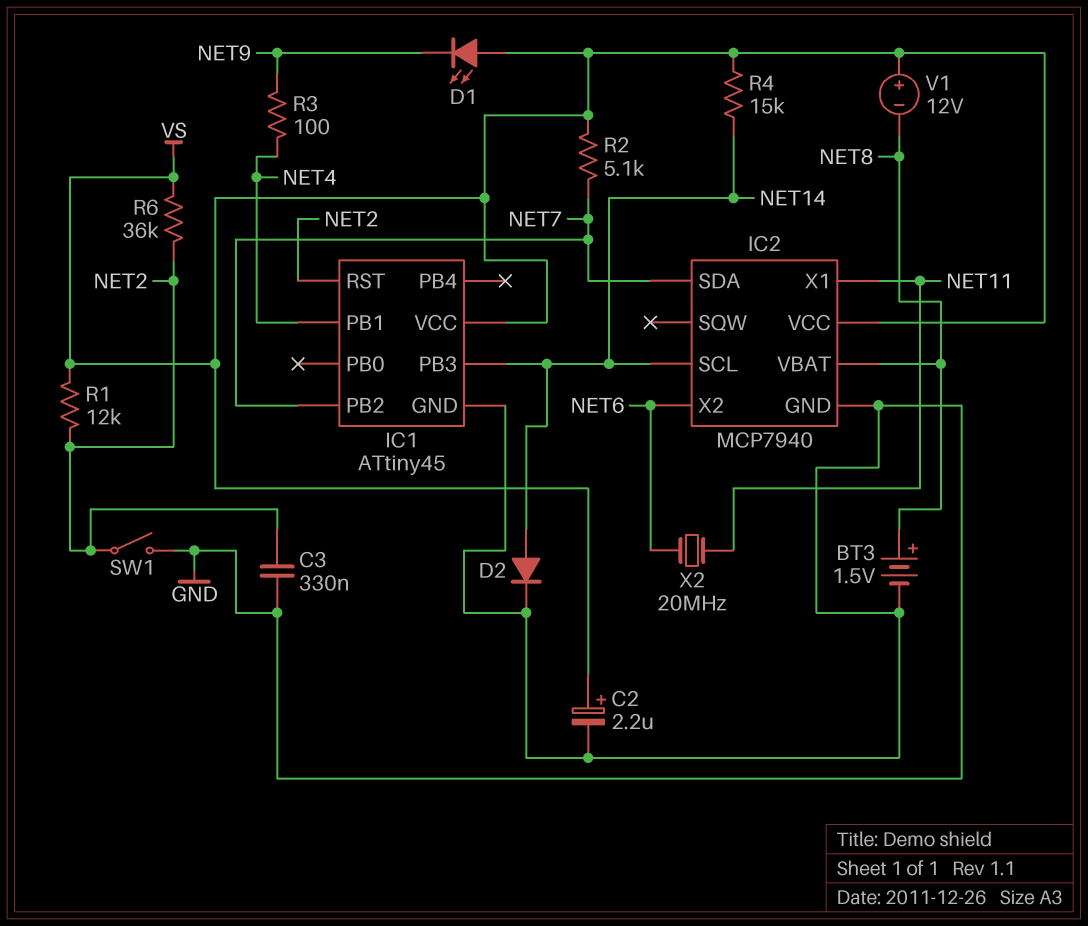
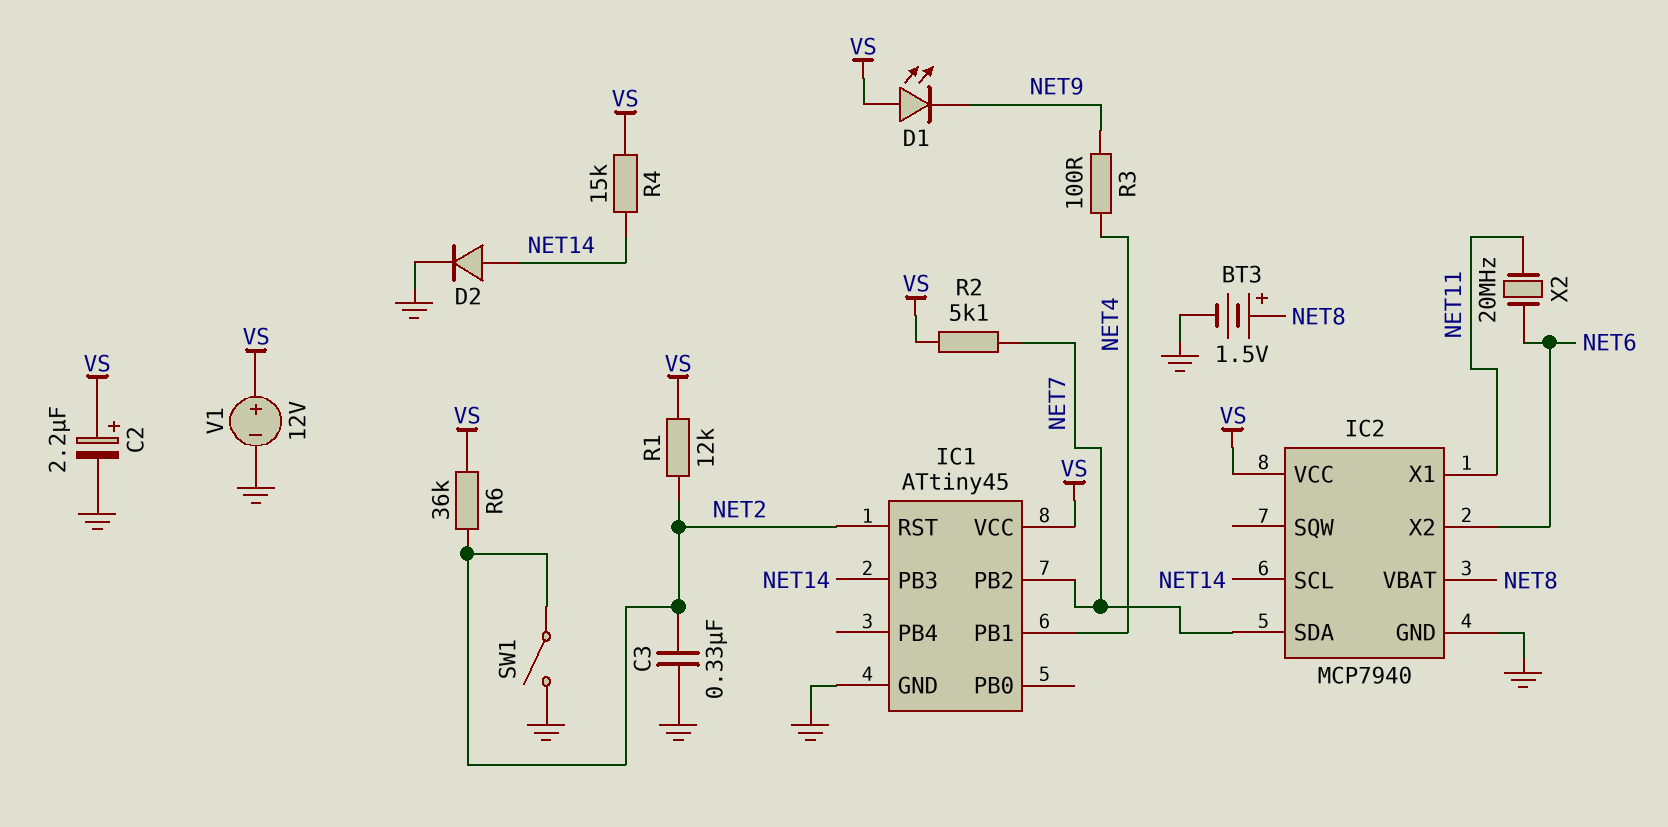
V1: 12V (plus VS, minus NET8) -> 12V (plus VS, minus GND)

